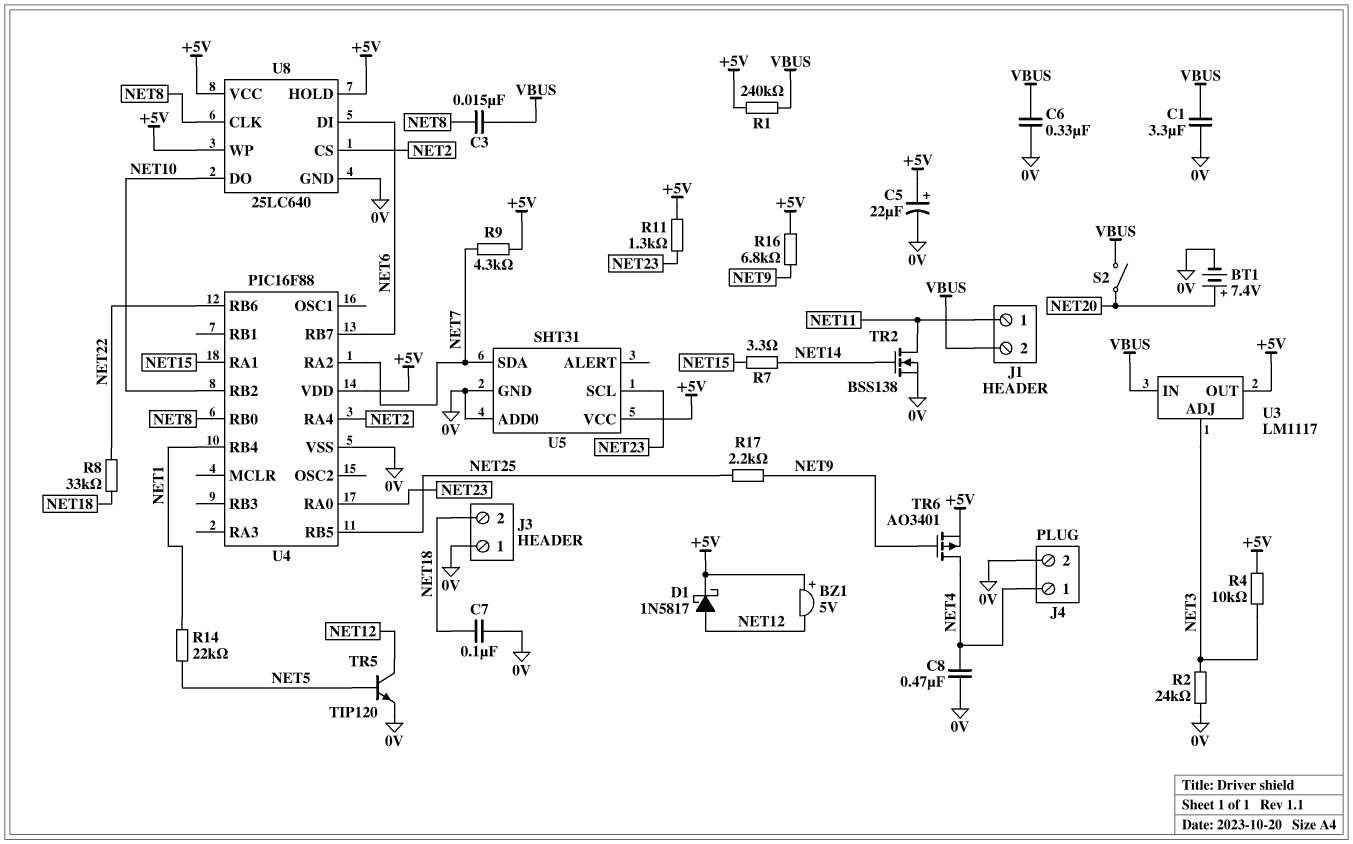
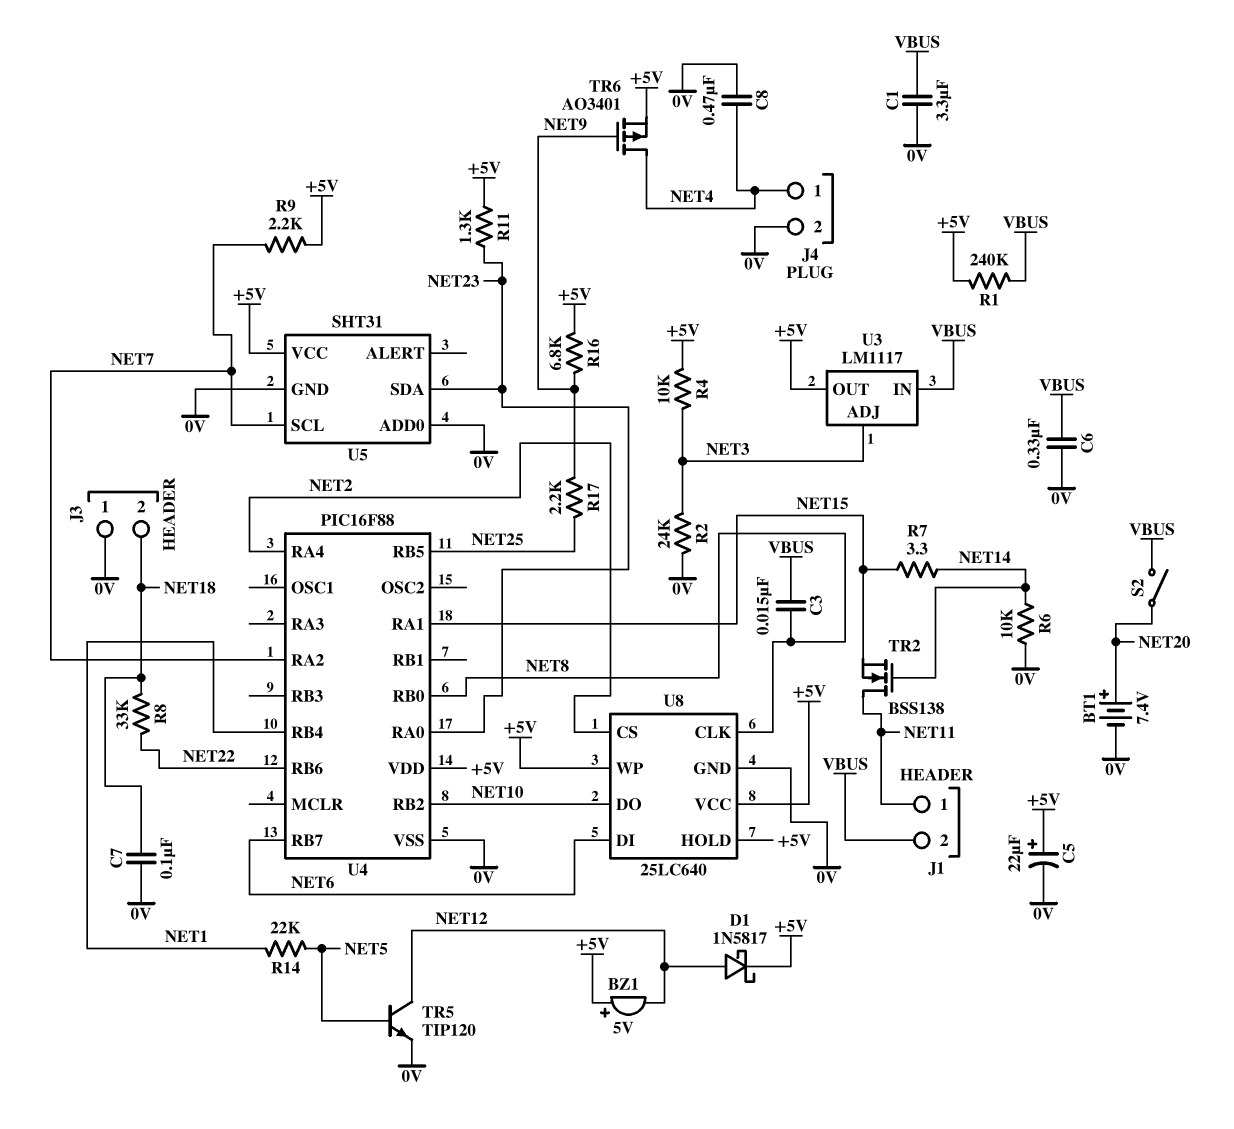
R6: none -> 10k (0V, NET14)
R9: 4.3k (+5V, NET7) -> 2.2k (+5V, NET7)
TR2: NMOS BSS138 (G NET14, D NET11, S 0V) -> NMOS BSS138 (G NET14, D NET11, S NET15)
U5 pin SCL: NET23 -> NET7
U5 pin SDA: NET7 -> NET23

